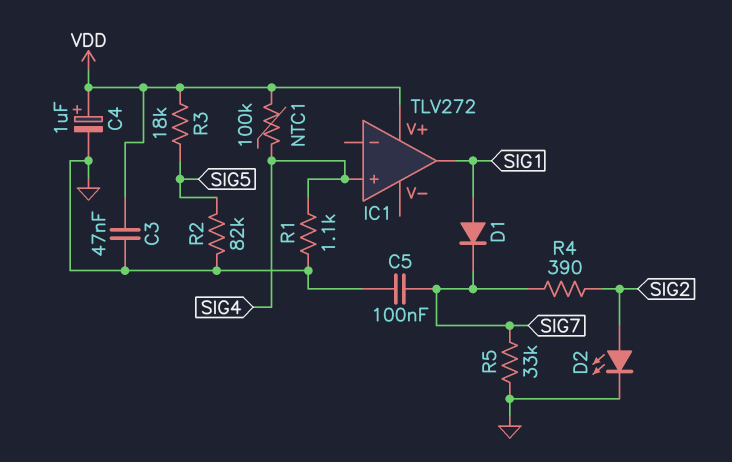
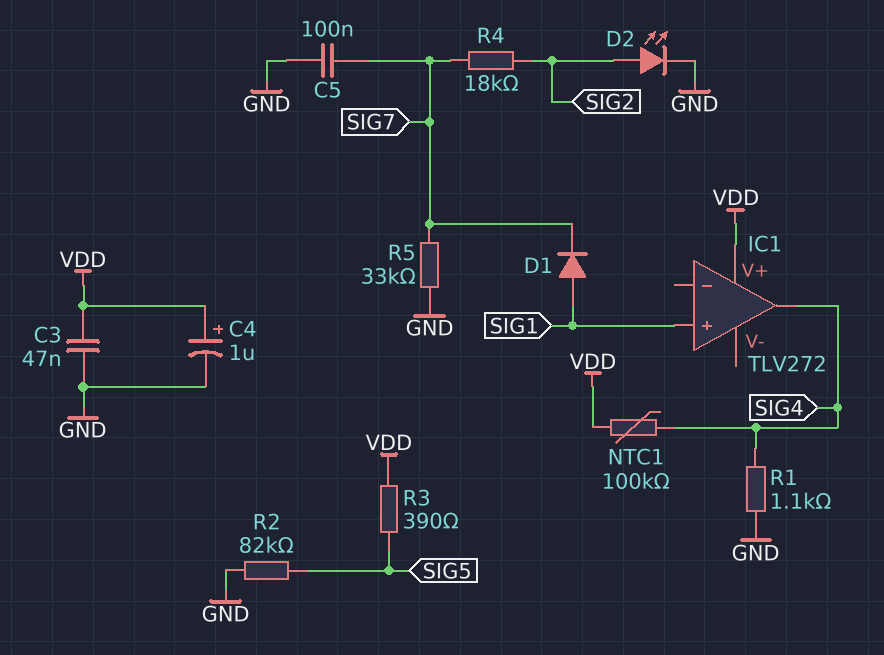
IC1 pin in+: SIG4 -> SIG1
IC1 pin out: SIG1 -> SIG4
R3: 18k (SIG5, VDD) -> 390 (SIG5, VDD)
R4: 390 (SIG2, SIG7) -> 18k (SIG2, SIG7)

